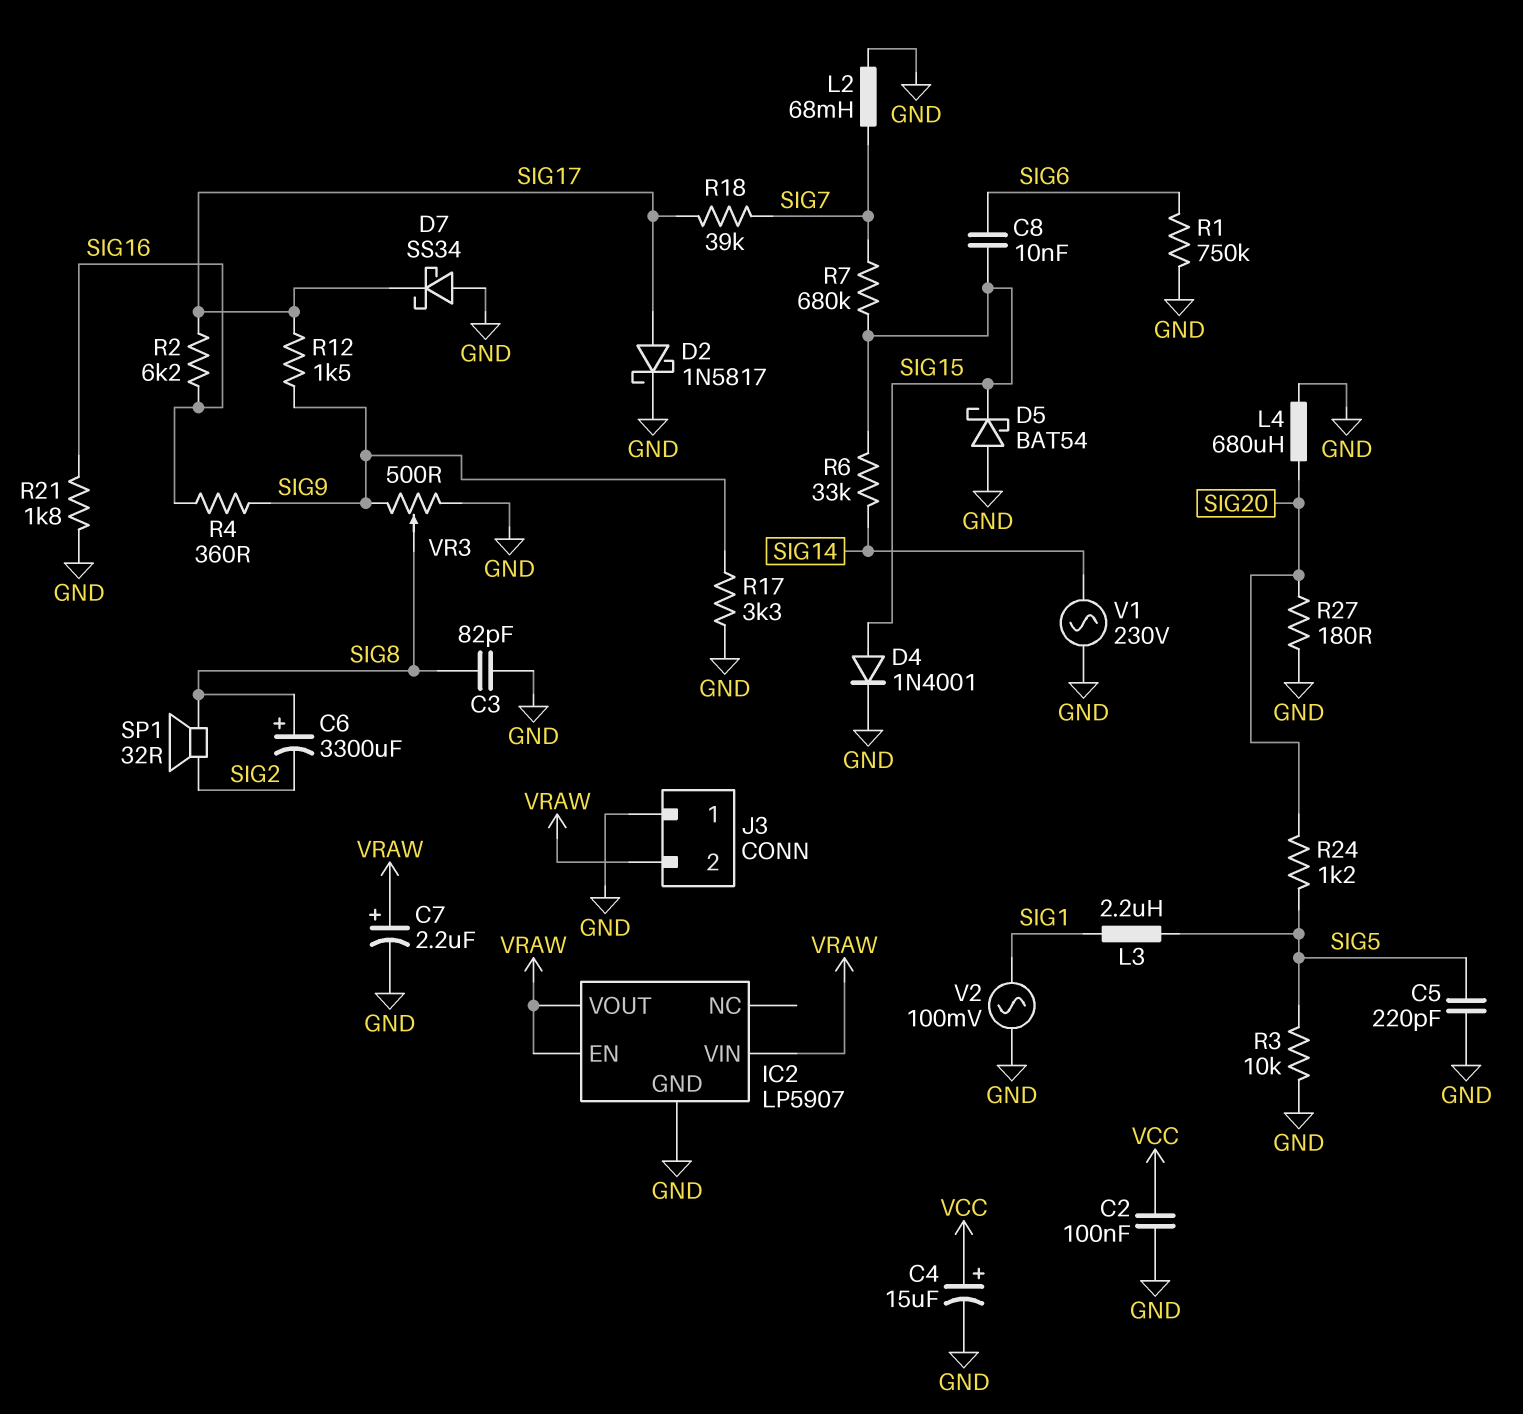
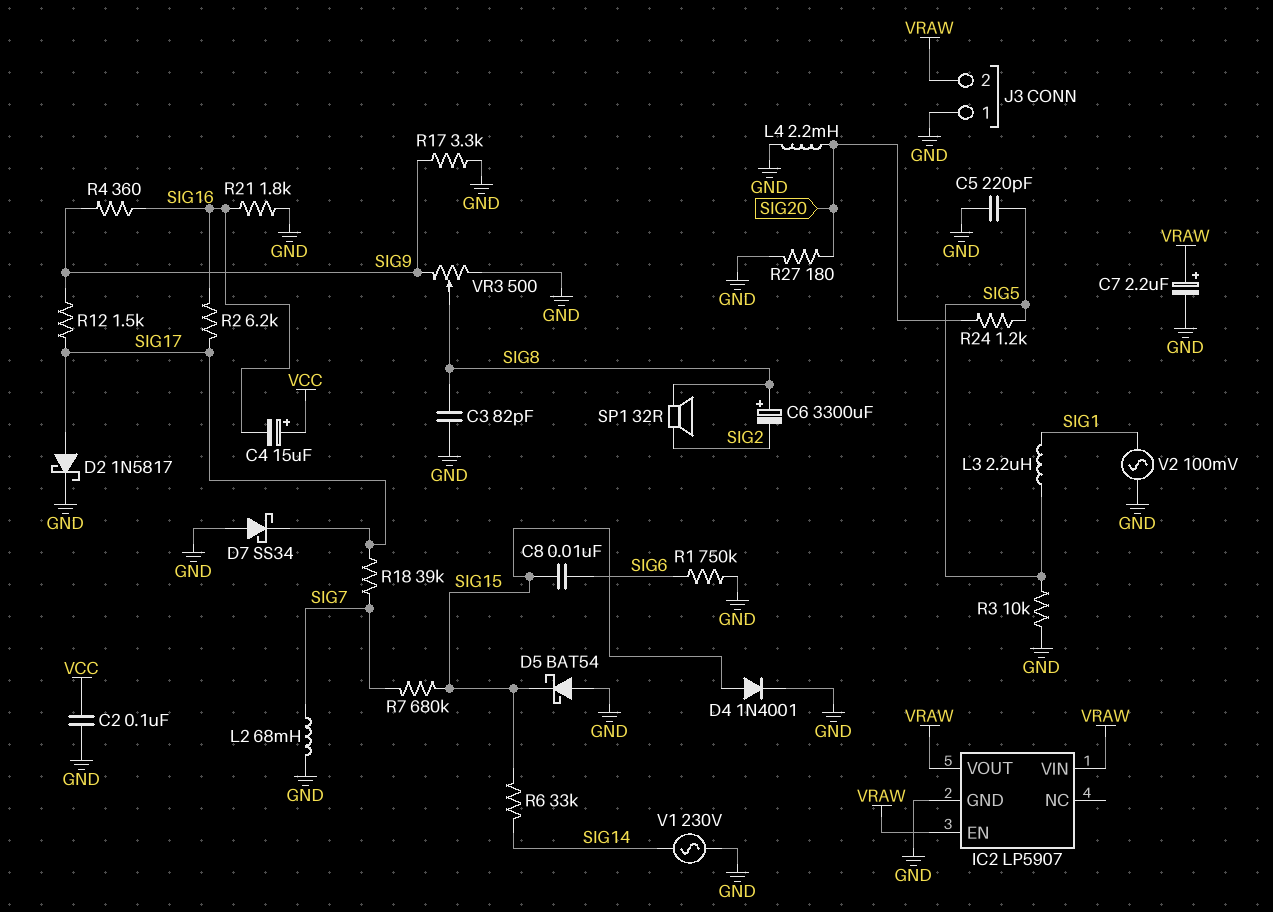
C4: 15uF (plus VCC, minus GND) -> 15uF (plus VCC, minus SIG16)
L4: 680uH (GND, SIG20) -> 2.2mH (GND, SIG20)

